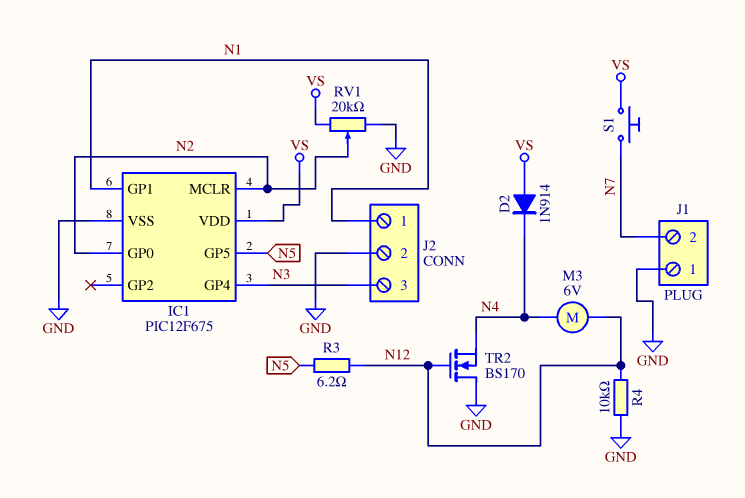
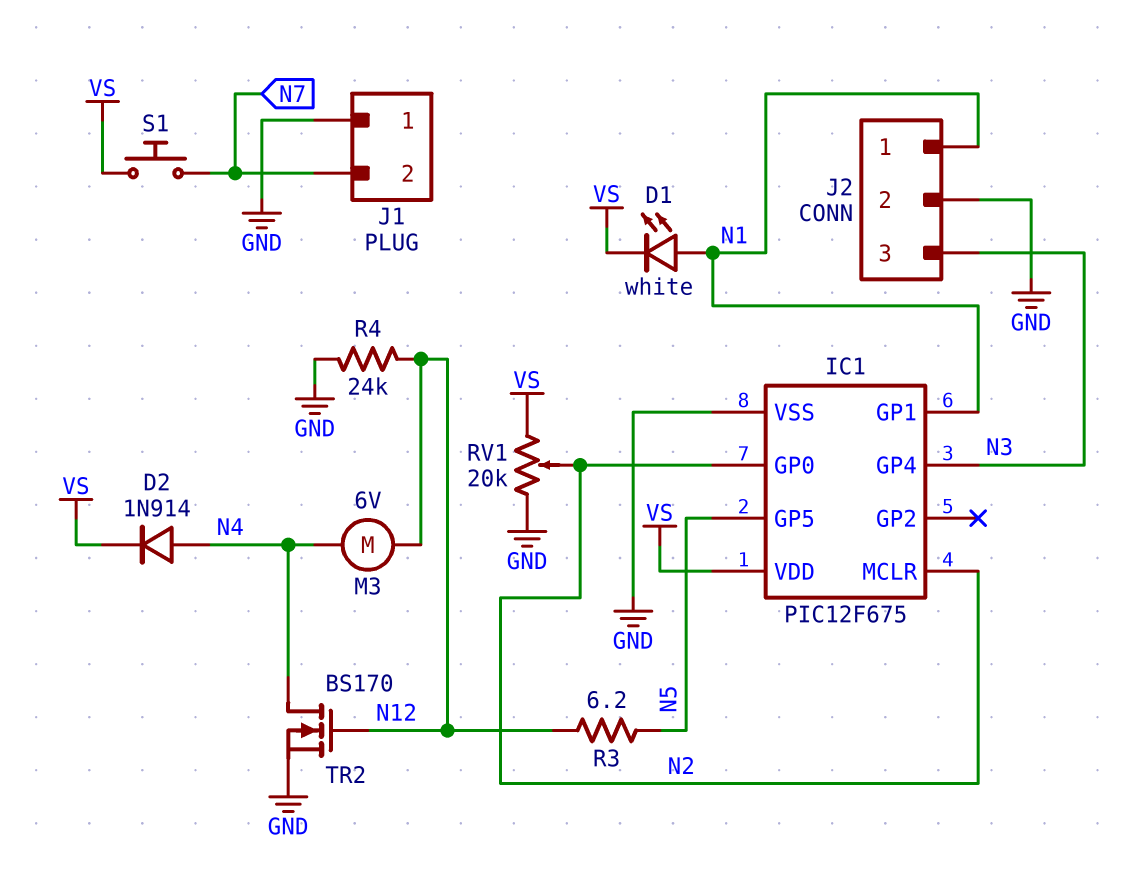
D1: none -> LED white (A N1, K VS)
D2: diode 1N914 (A VS, K N4) -> diode 1N914 (A N4, K VS)
R4: 10k (GND, N12) -> 24k (GND, N12)
TR2: NMOS BS170 (G N12, D GND, S N4) -> NMOS BS170 (G N12, D N4, S GND)

